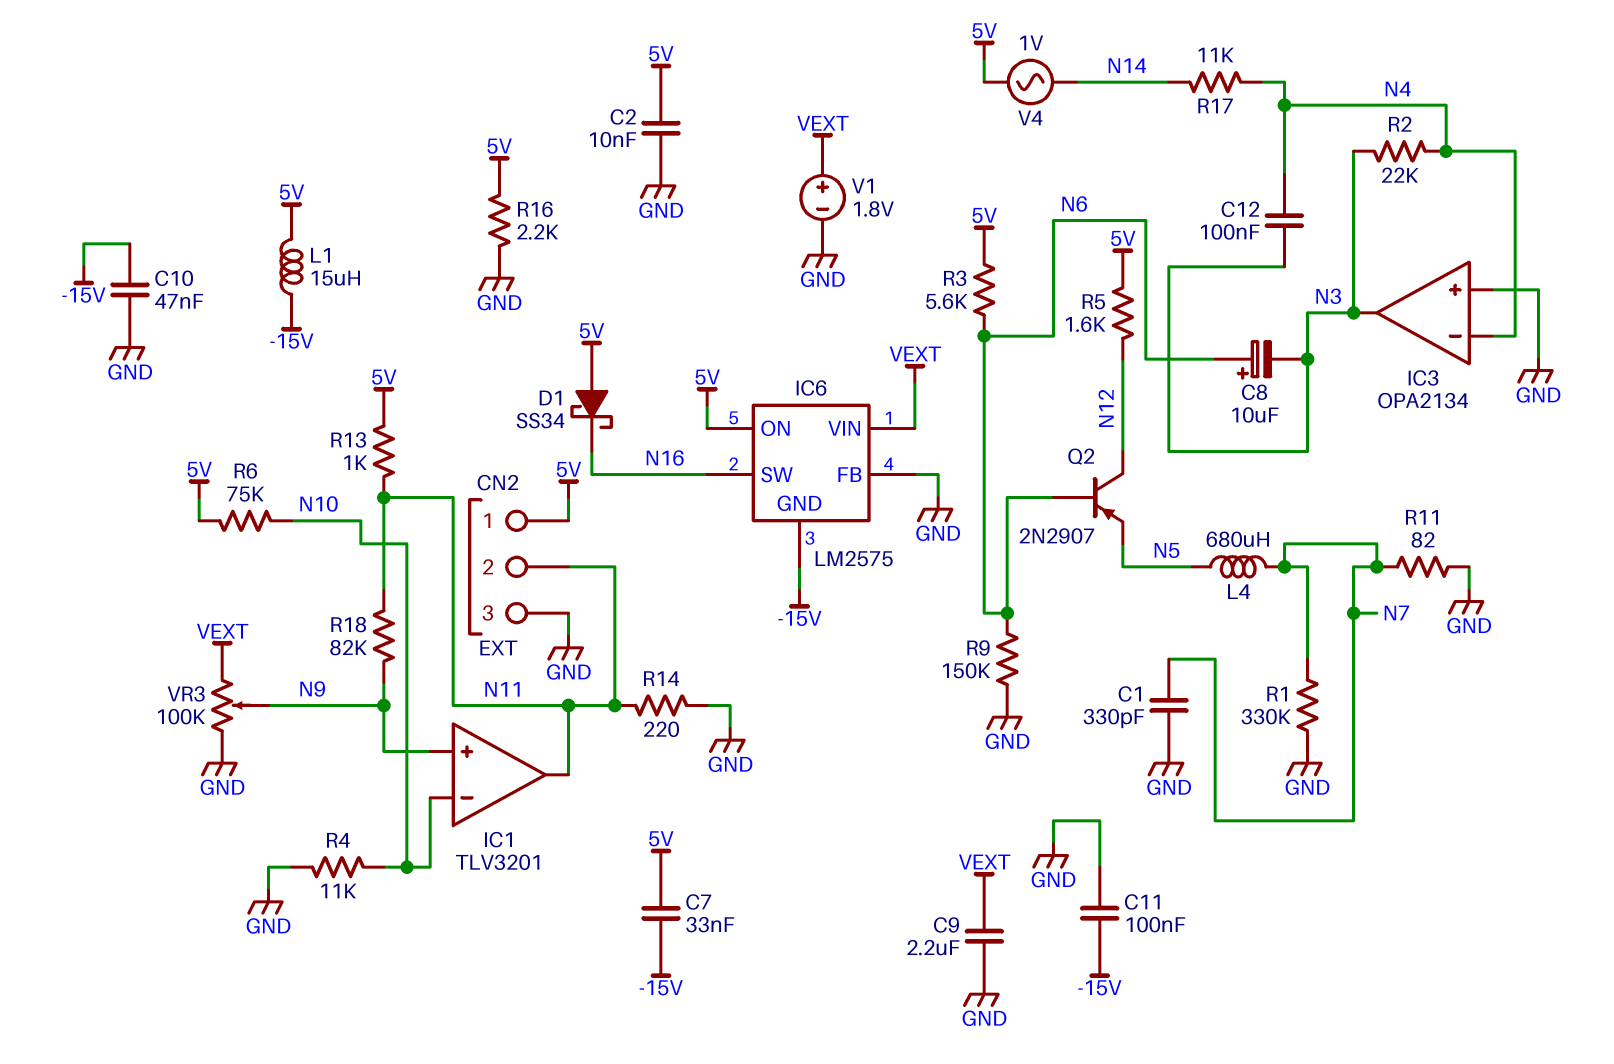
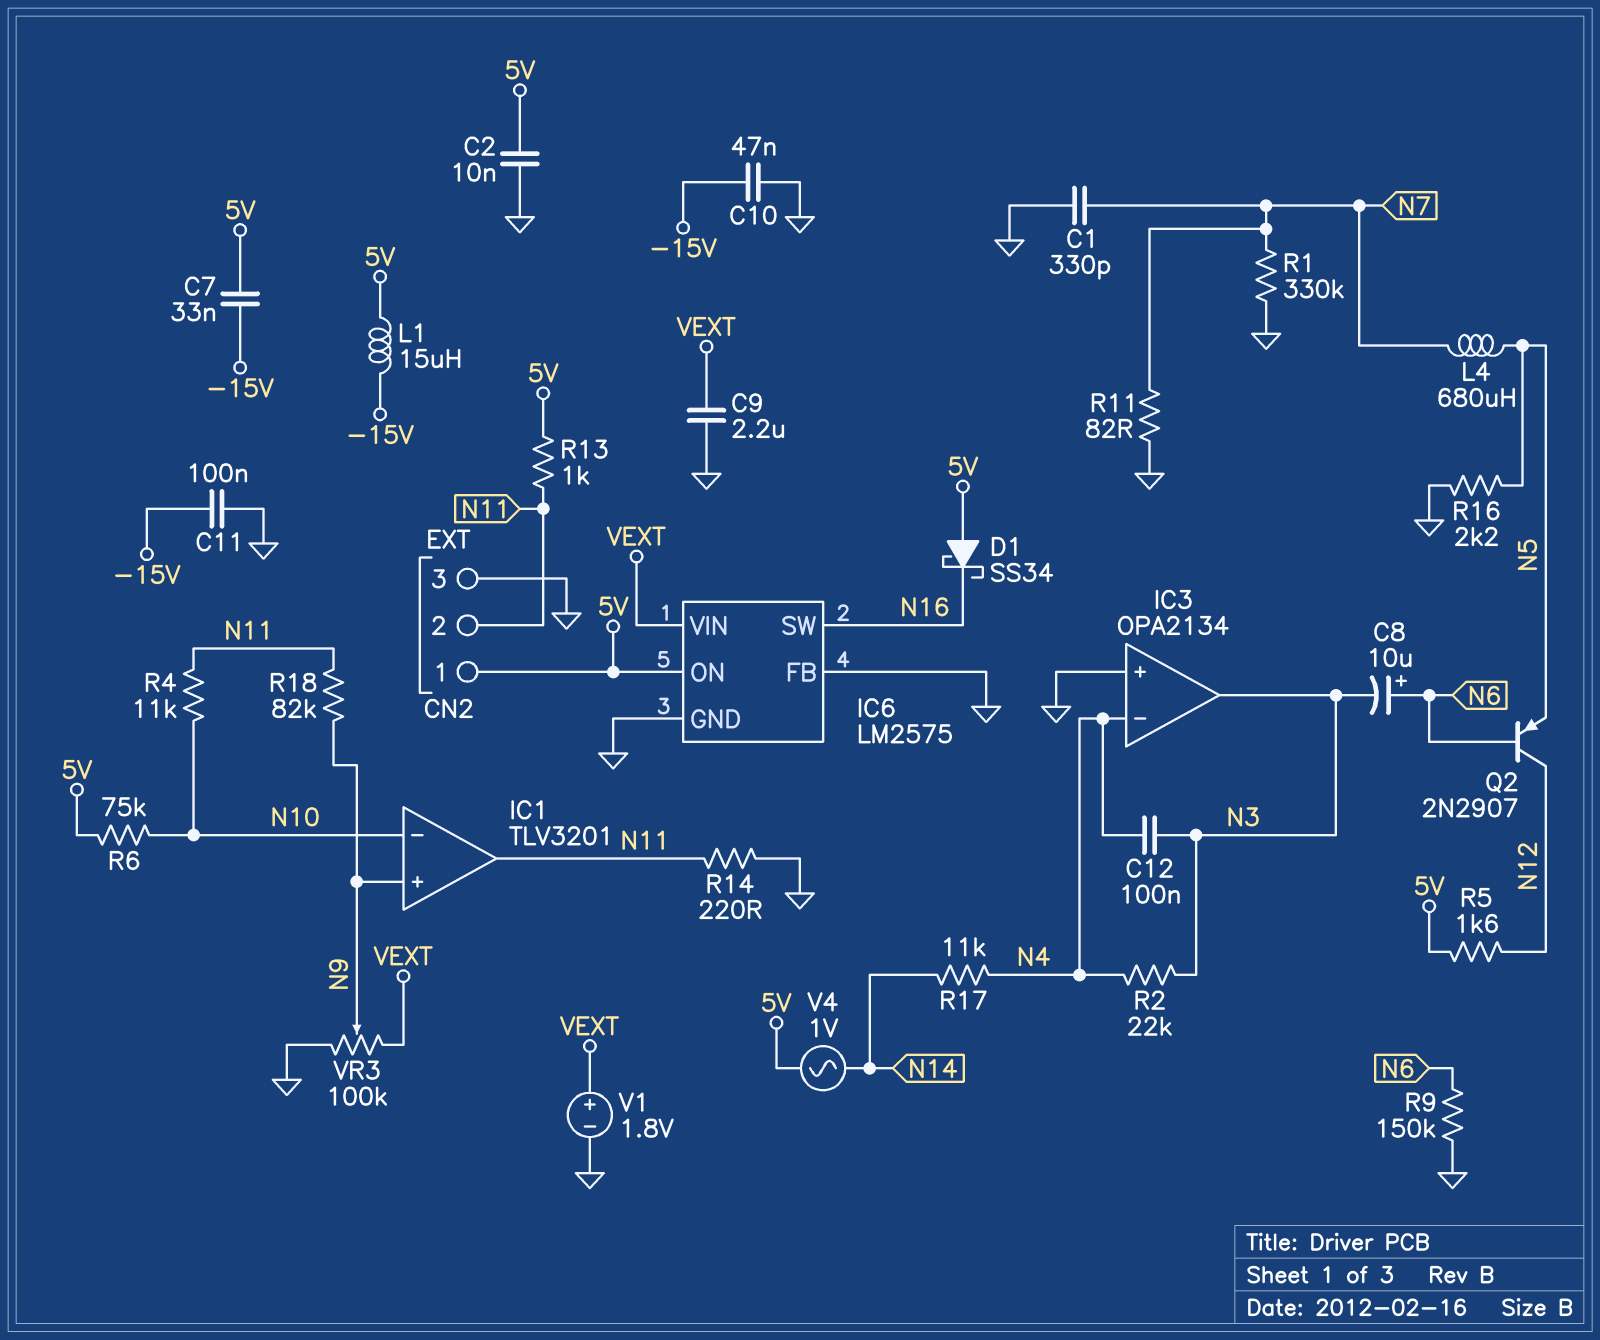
IC6 pin GND: -15V -> GND
R3: 5.6k (5V, N6) -> none
R4: 11k (GND, N10) -> 11k (N10, N11)
R16: 2.2k (5V, GND) -> 2.2k (GND, N5)

